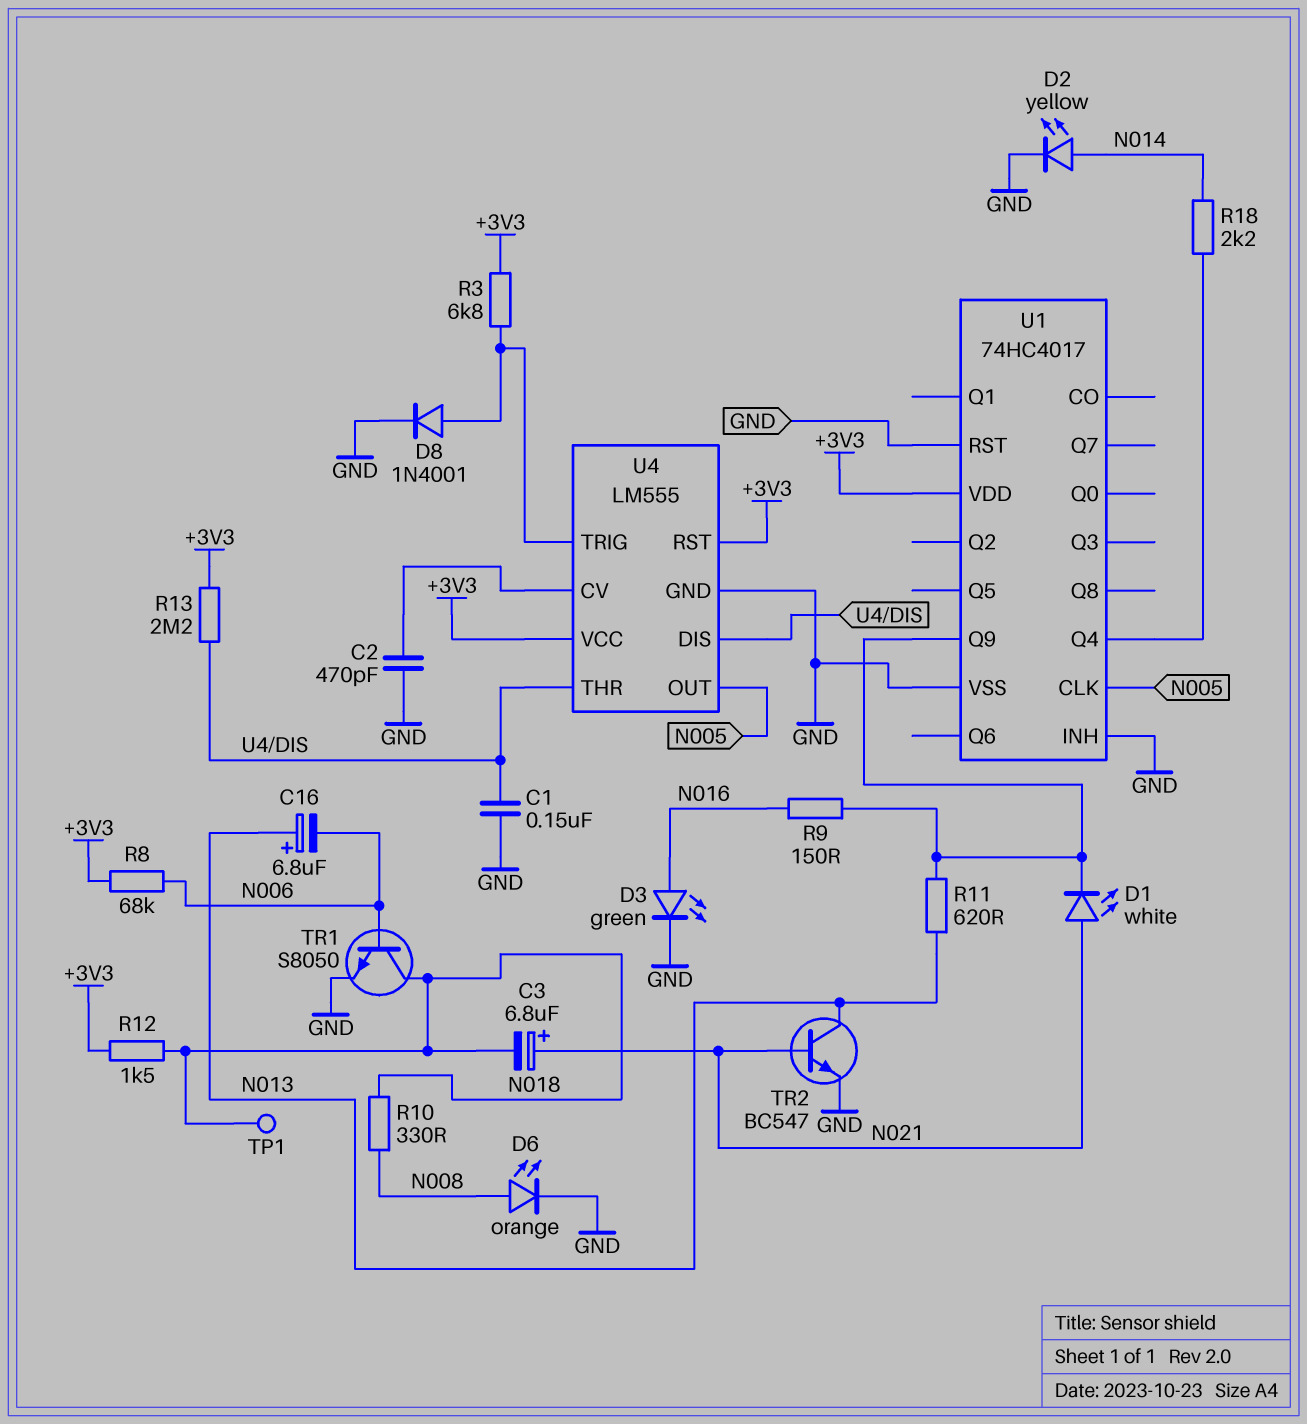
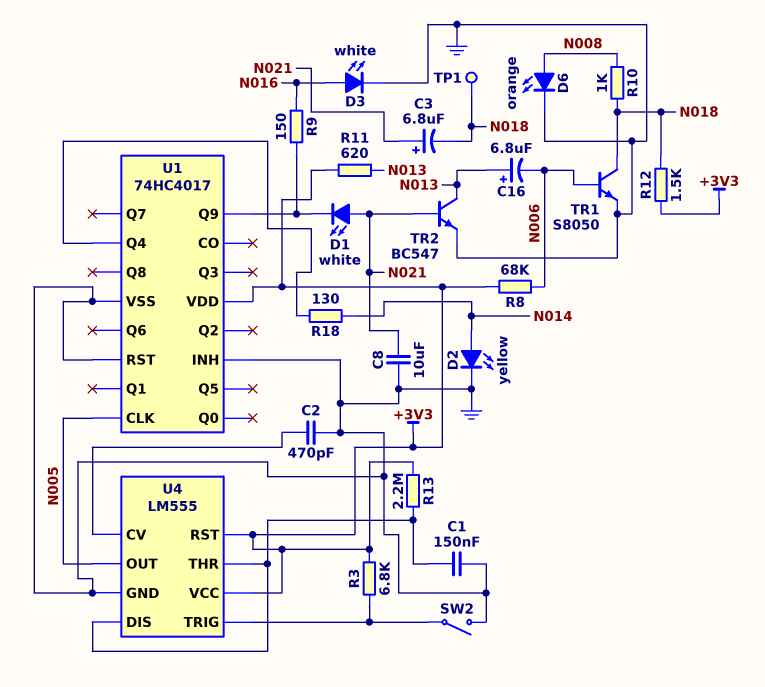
C8: none -> 10uF (GND, N021)
D3: LED green (A N016, K GND) -> LED white (A N016, K GND)
D8: diode 1N4001 (A U4/TRIG, K GND) -> none
R10: 330 (N008, N018) -> 1k (N008, N018)
R11: 620 (N013, U1/Q9) -> 620 (+3V3, N013)
R18: 2.2k (N014, U1/Q4) -> 130 (N014, U1/Q4)
SW2: none -> switch (GND, U4/TRIG)

